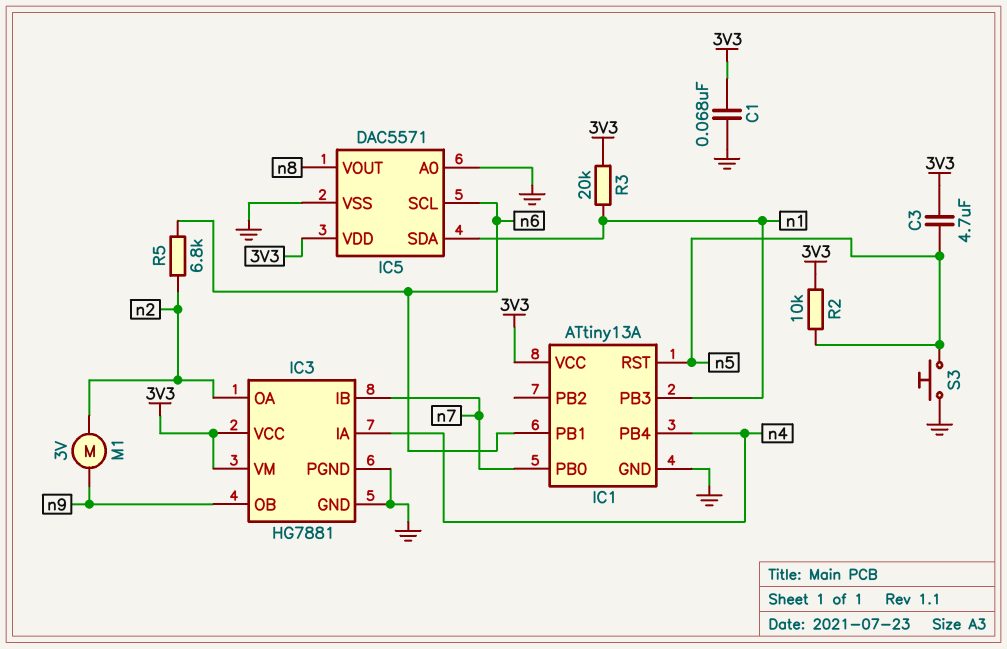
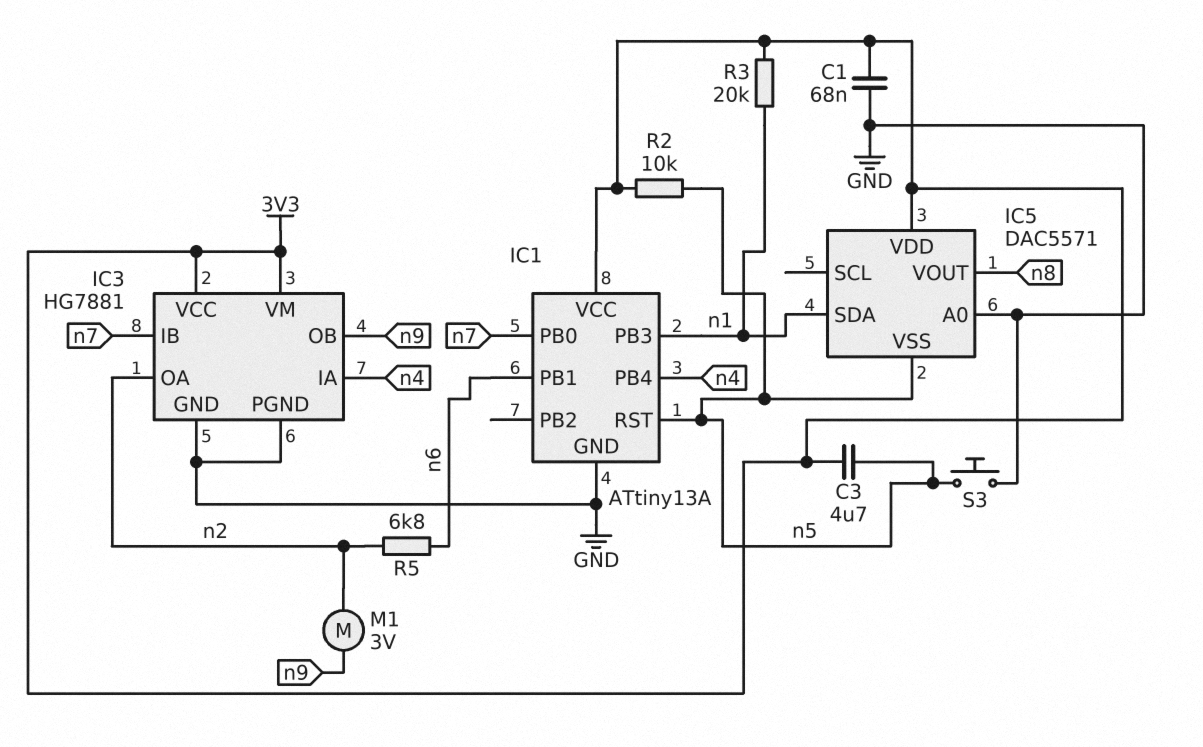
IC5 pin SCL: n6 -> none
IC5 pin VSS: GND -> n5

